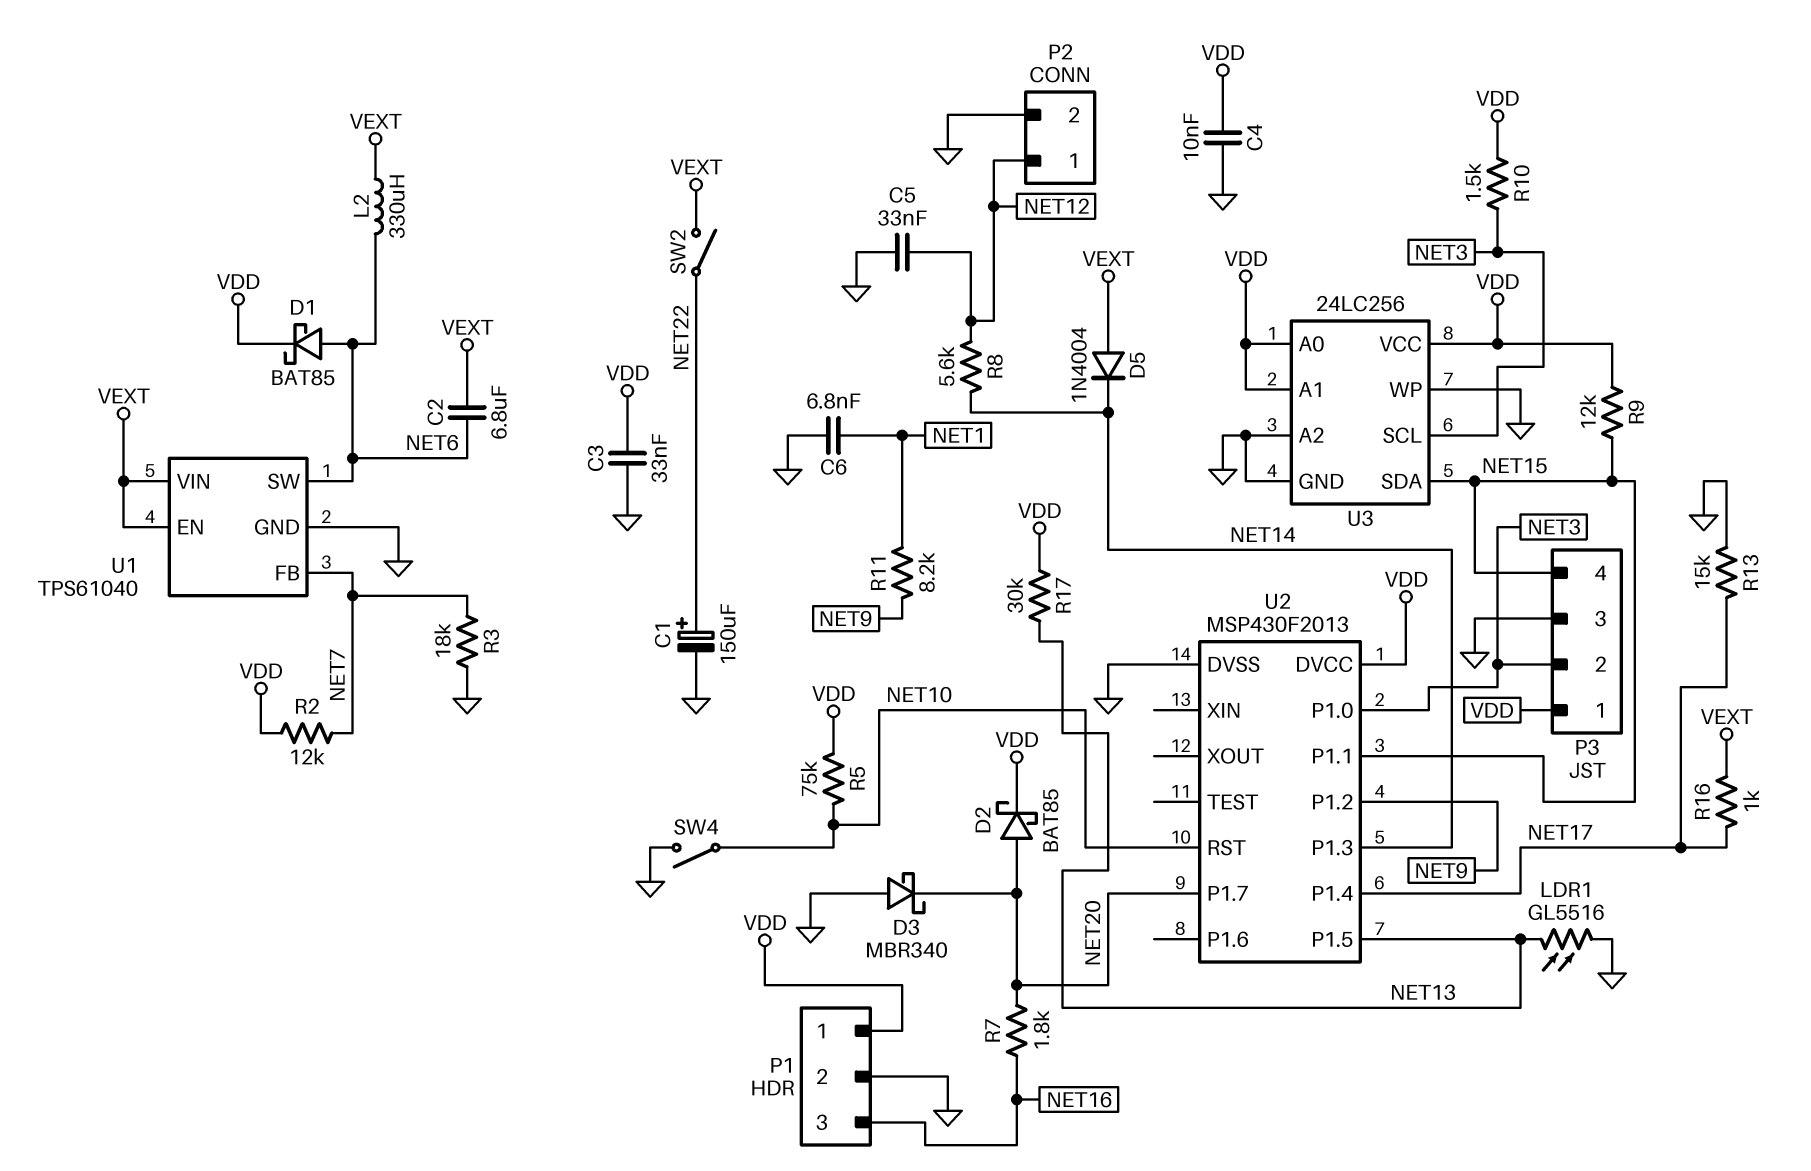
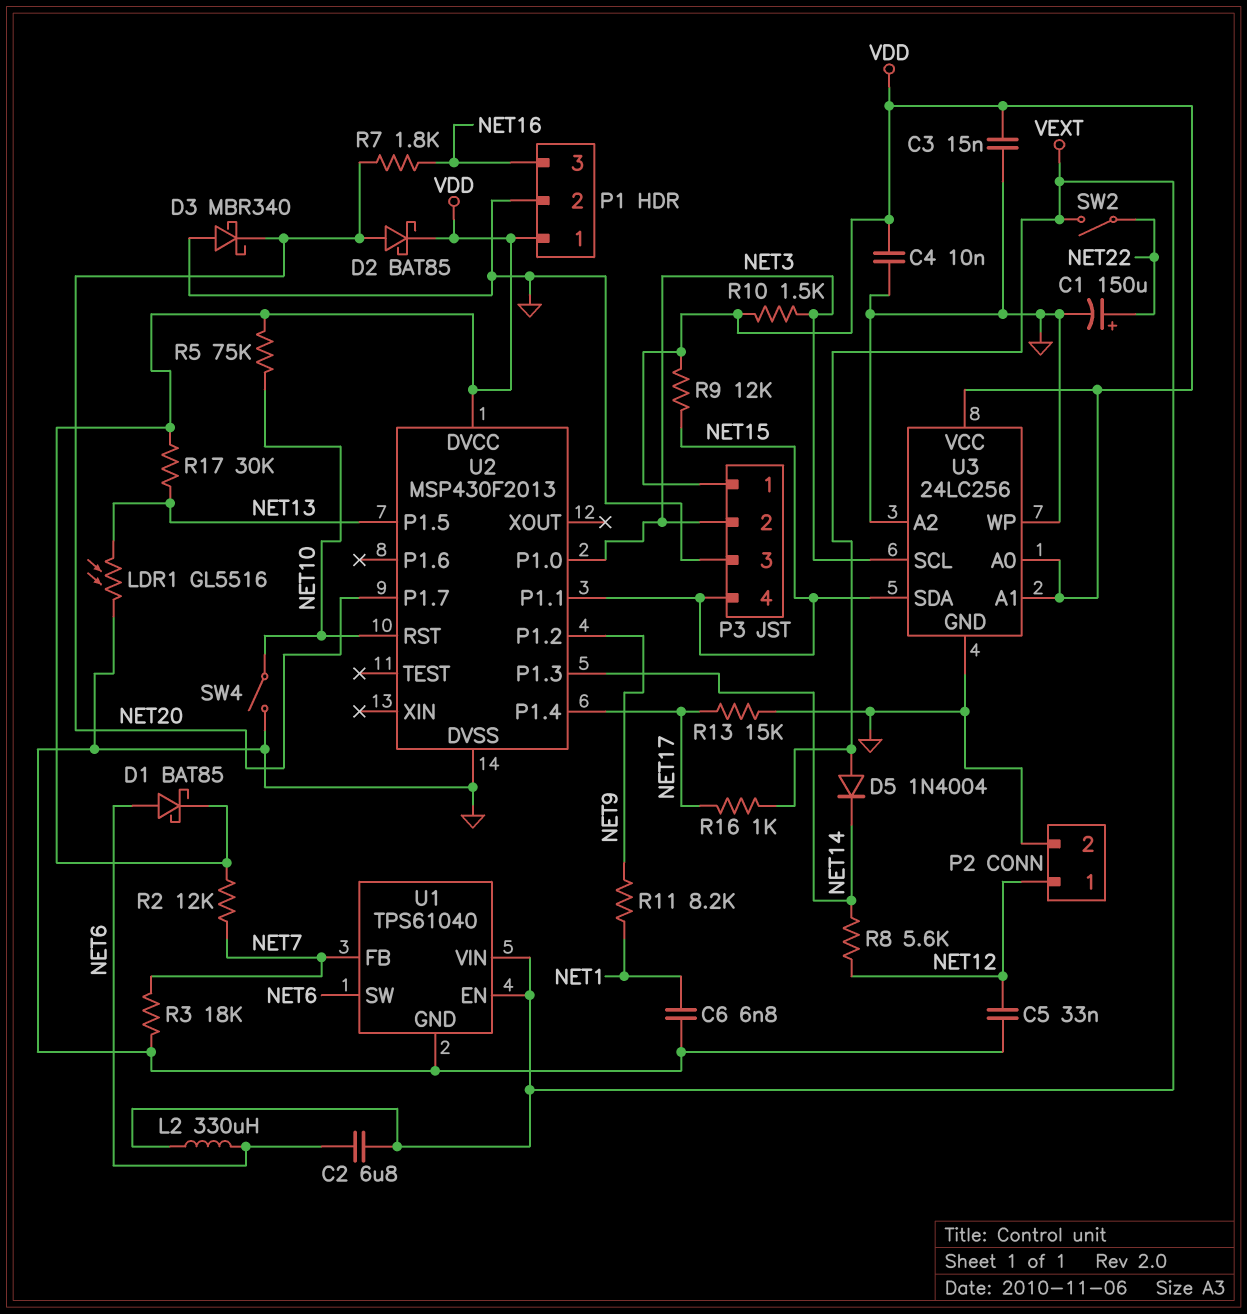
C3: 33nF (GND, VDD) -> 15nF (GND, VDD)

